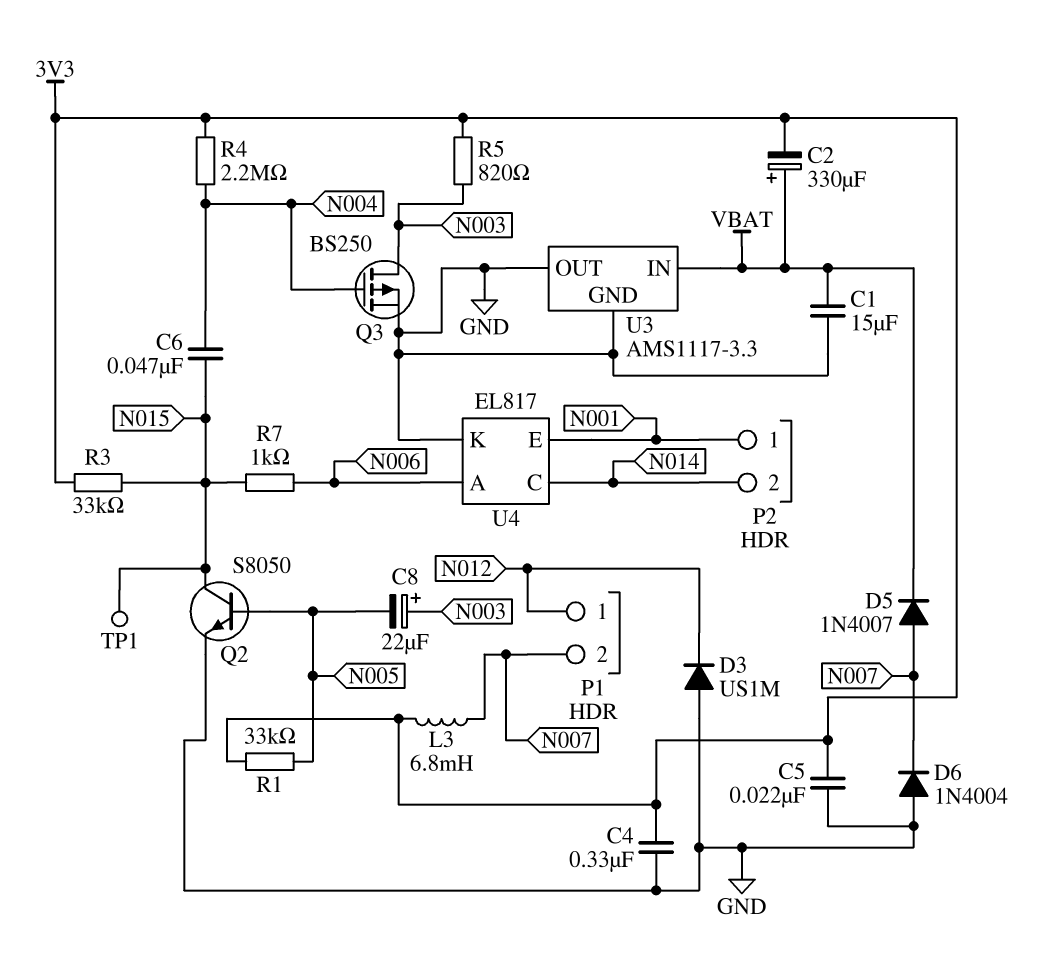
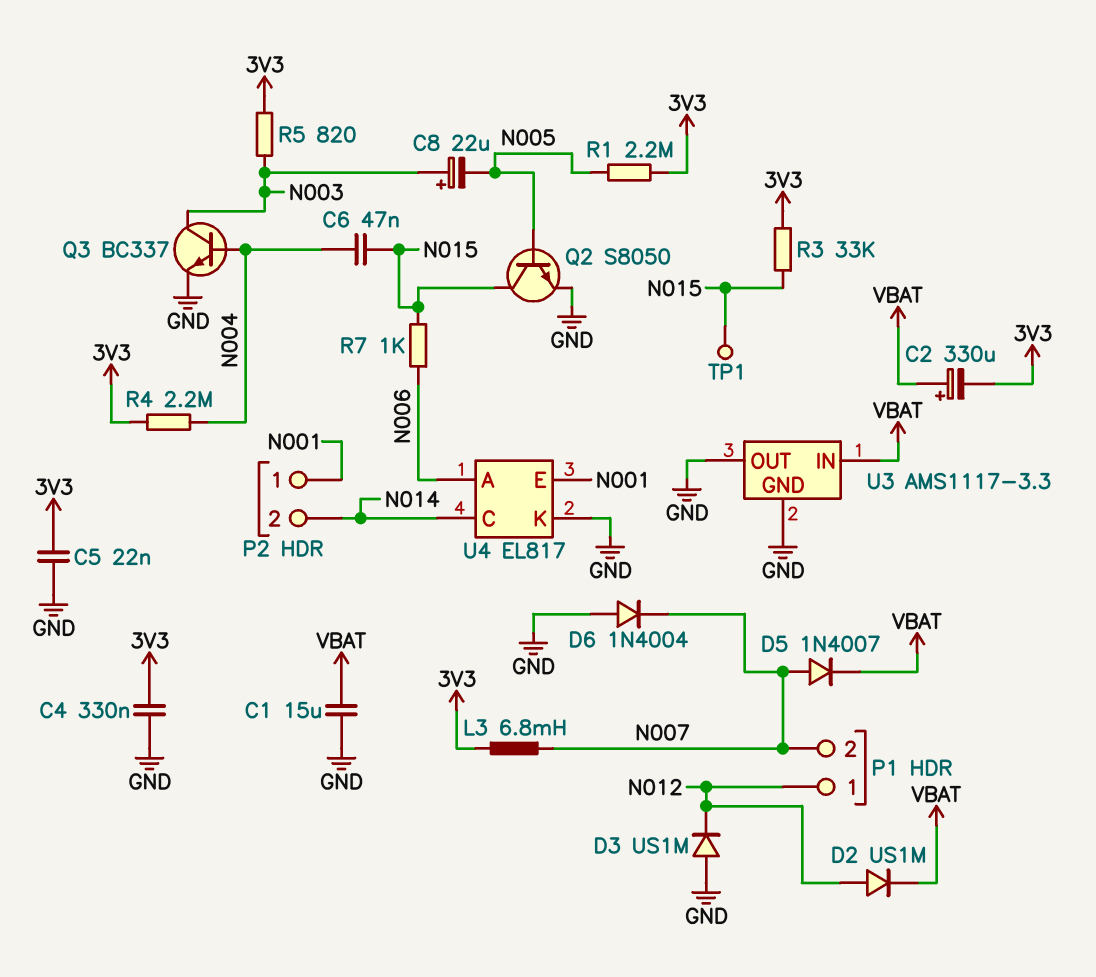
D2: none -> diode US1M (A N012, K VBAT)
Q3: PMOS BS250 (G N004, D N003, S GND) -> NPN BC337 (B N004, C N003, E GND)
R1: 33k (3V3, N005) -> 2.2M (3V3, N005)

